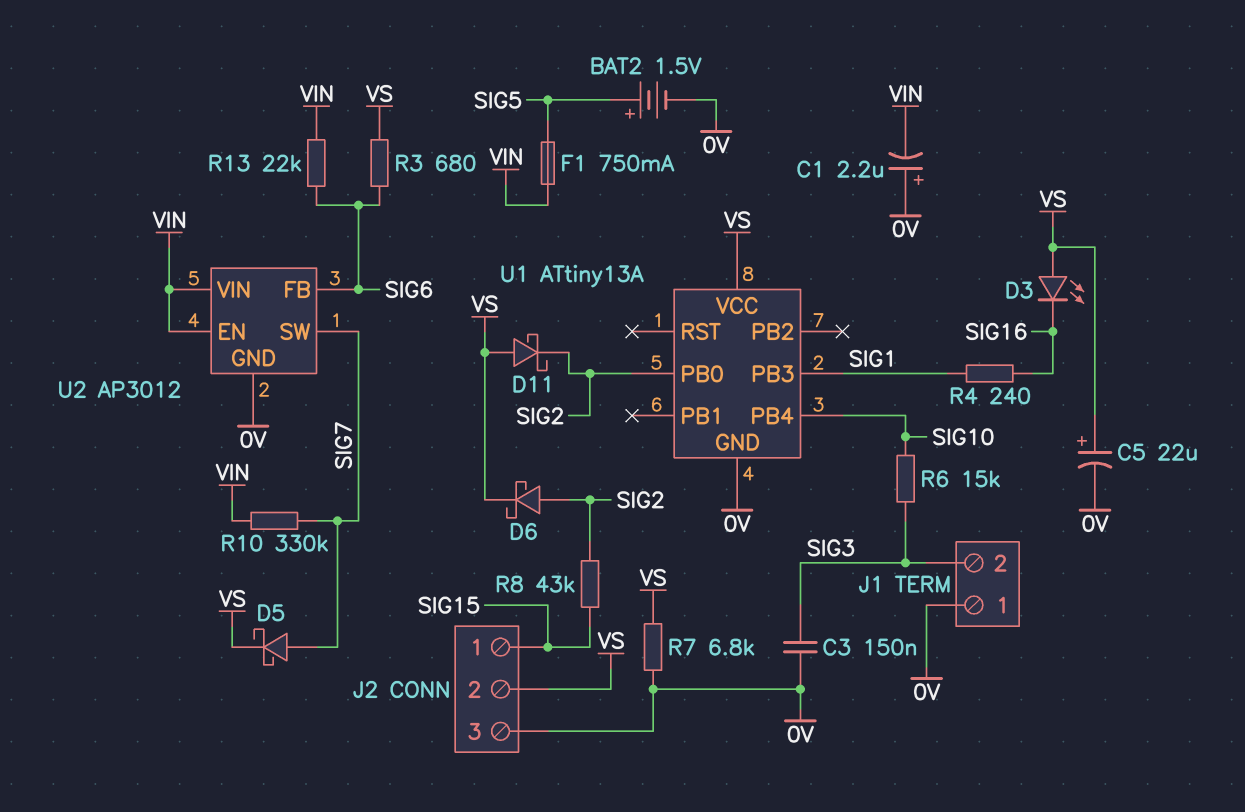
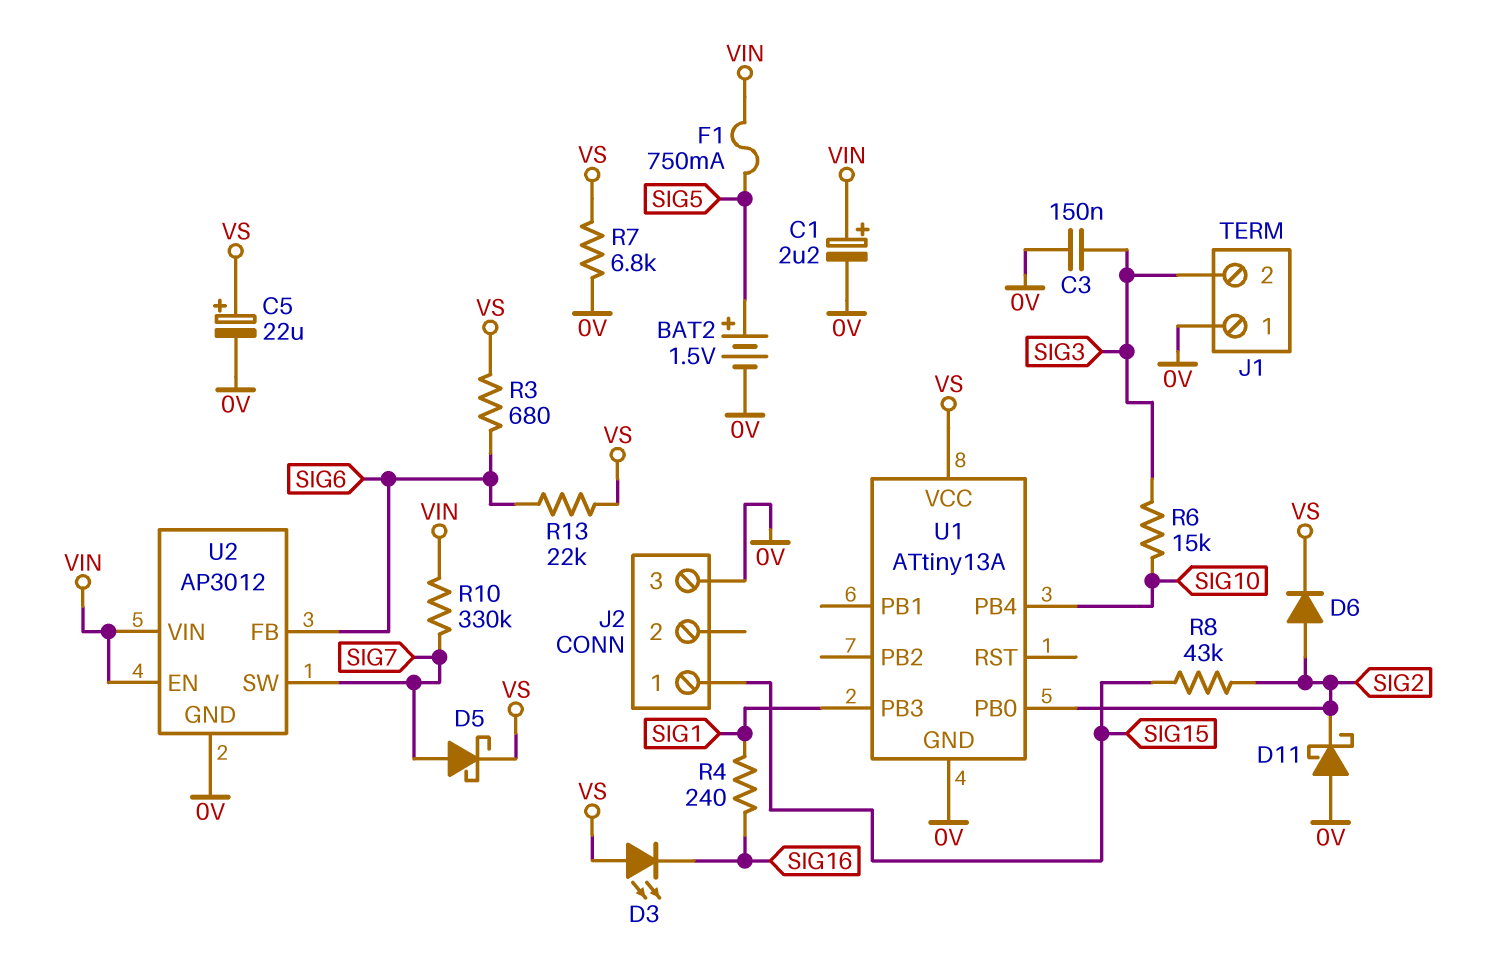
C1: 2.2uF (plus 0V, minus VIN) -> 2.2uF (plus VIN, minus 0V)
D6: schottky (A SIG2, K VS) -> diode (A SIG2, K VS)
D11: schottky (A VS, K SIG2) -> schottky (A 0V, K SIG2)
J2 pin 2: VS -> none
R13: 22k (SIG6, VIN) -> 22k (SIG6, VS)

